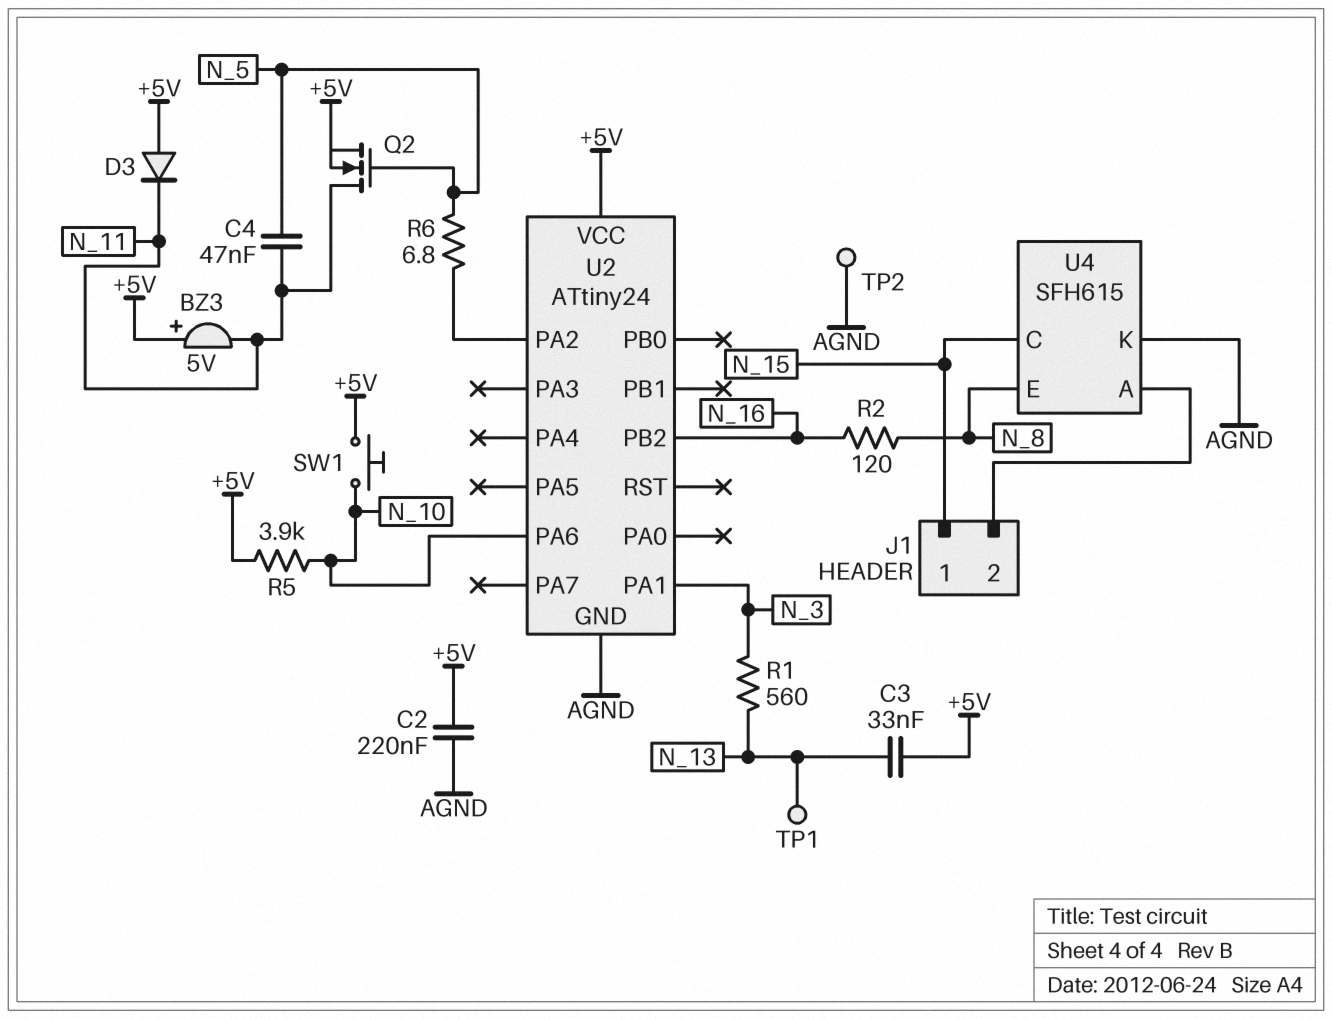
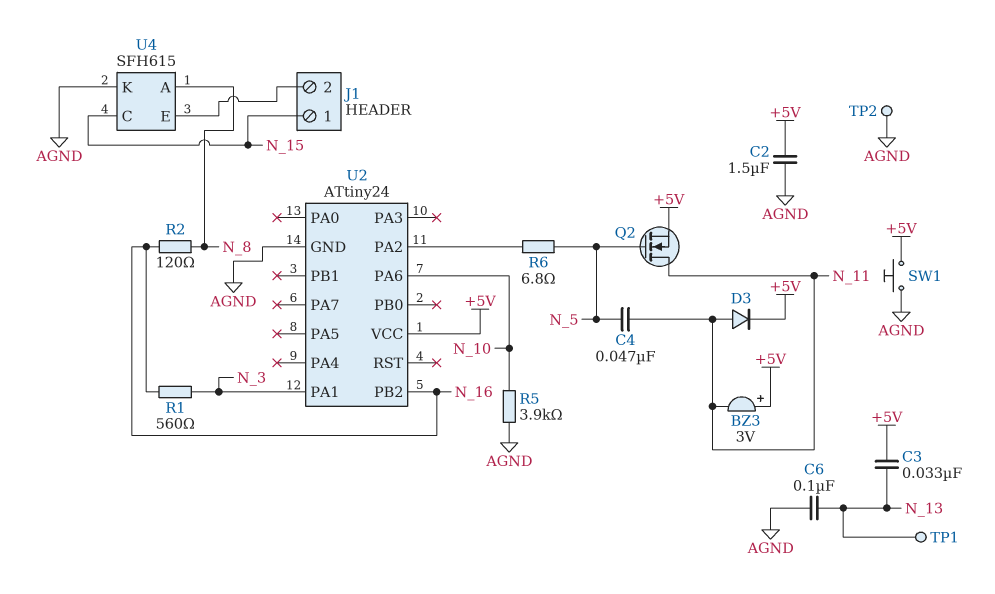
BZ3: buzzer 5V (plus +5V, minus N_11) -> buzzer 3V (plus +5V, minus N_11)
C2: 220nF (+5V, AGND) -> 1.5uF (+5V, AGND)
C6: none -> 100nF (AGND, N_13)
D3: diode (A +5V, K N_11) -> diode (A N_11, K +5V)
R1: 560 (N_3, N_13) -> 560 (N_3, N_16)
R5: 3.9k (+5V, N_10) -> 3.9k (AGND, N_10)
SW1: button (+5V, N_10) -> button (+5V, AGND)
U4 pin A: J1/2 -> N_8
U4 pin E: N_8 -> J1/2

